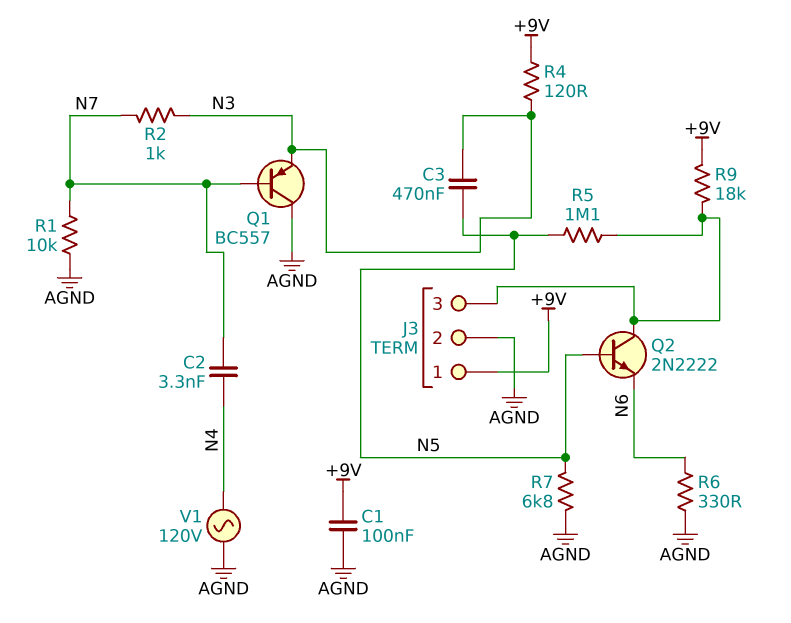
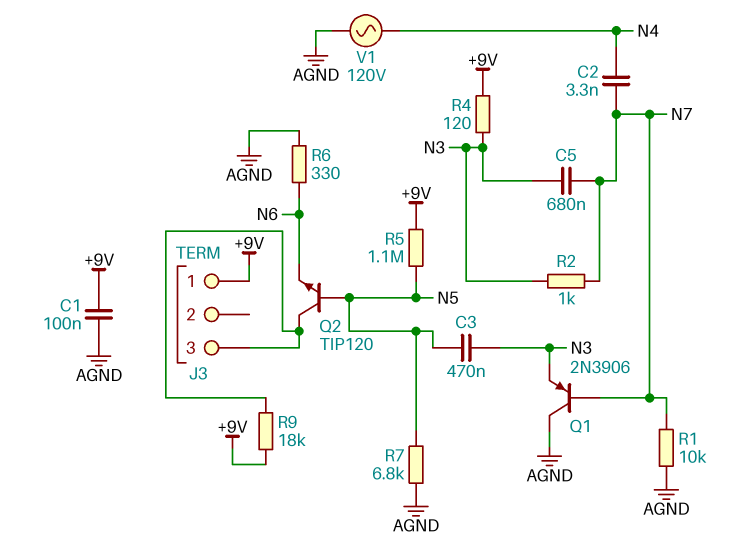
C5: none -> 680nF (N3, N7)
J3 pin 2: AGND -> none
Q1: PNP BC557 (B N7, C AGND, E N3) -> PNP 2N3906 (B N7, C AGND, E N3)
Q2: NPN 2N2222 (B N5, C J3/3, E N6) -> NPN TIP120 (B N5, C J3/3, E N6)
R5: 1.1M (J3/3, N5) -> 1.1M (+9V, N5)

